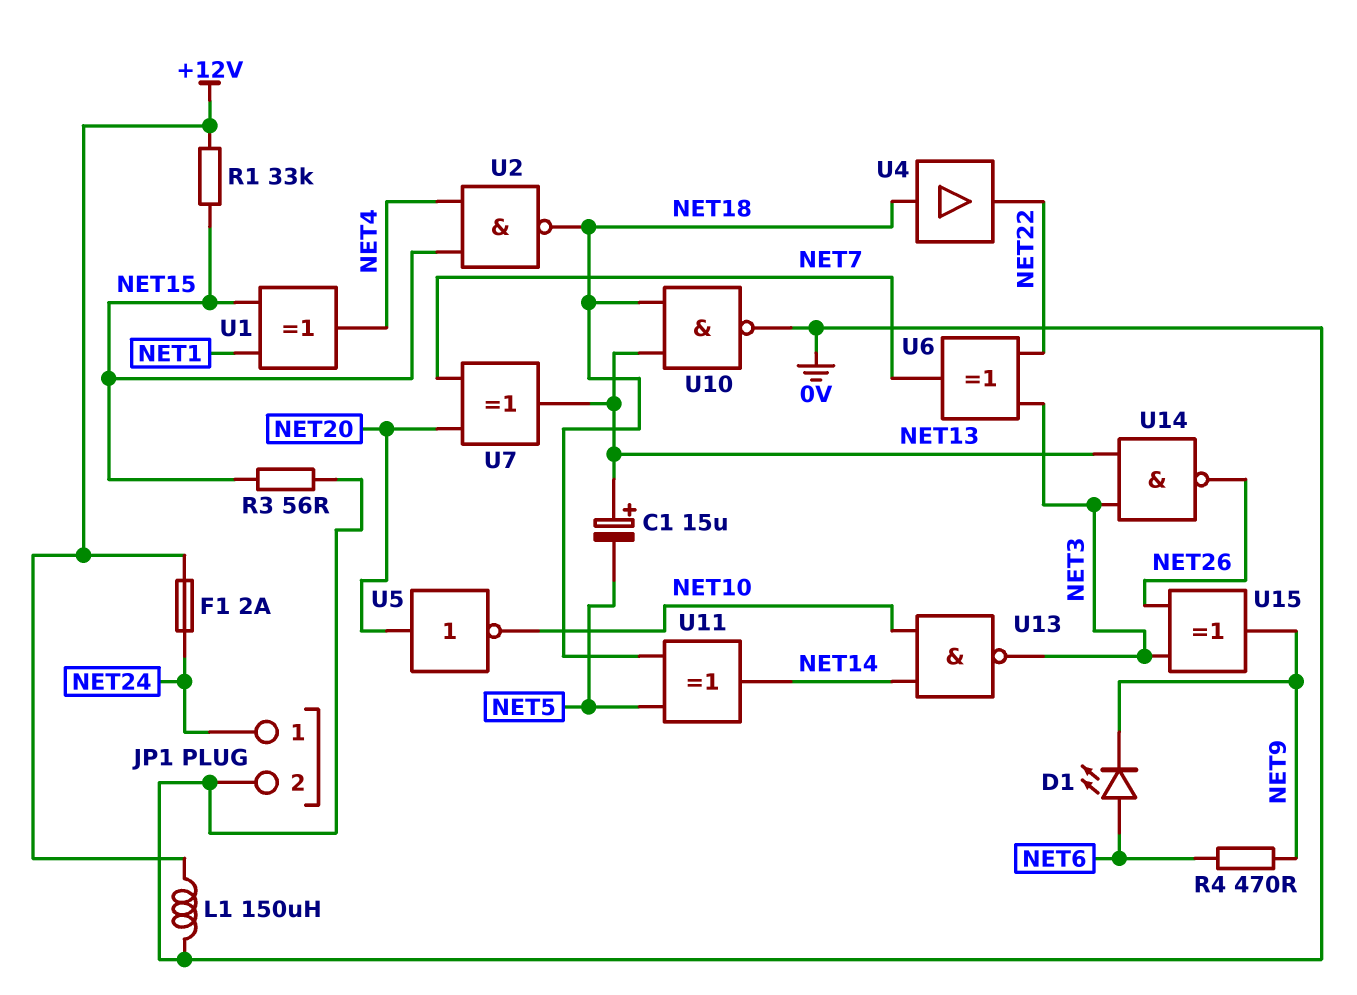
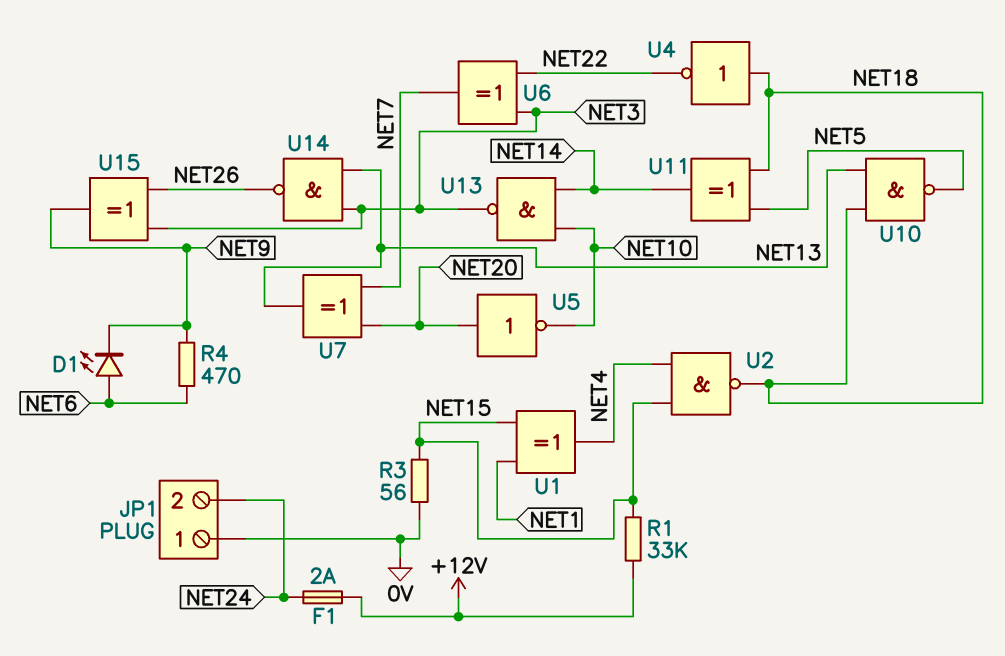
C1: 15uF (plus NET13, minus NET5) -> none
JP1 pin 1: NET24 -> 0V
JP1 pin 2: 0V -> NET24
L1: 150uH (+12V, 0V) -> none
U4: buffer (in NET18, out NET22) -> NOT (in NET18, out NET22)
U10: NAND (in NET13, in NET18, out 0V) -> NAND (in NET13, in NET18, out NET5)

